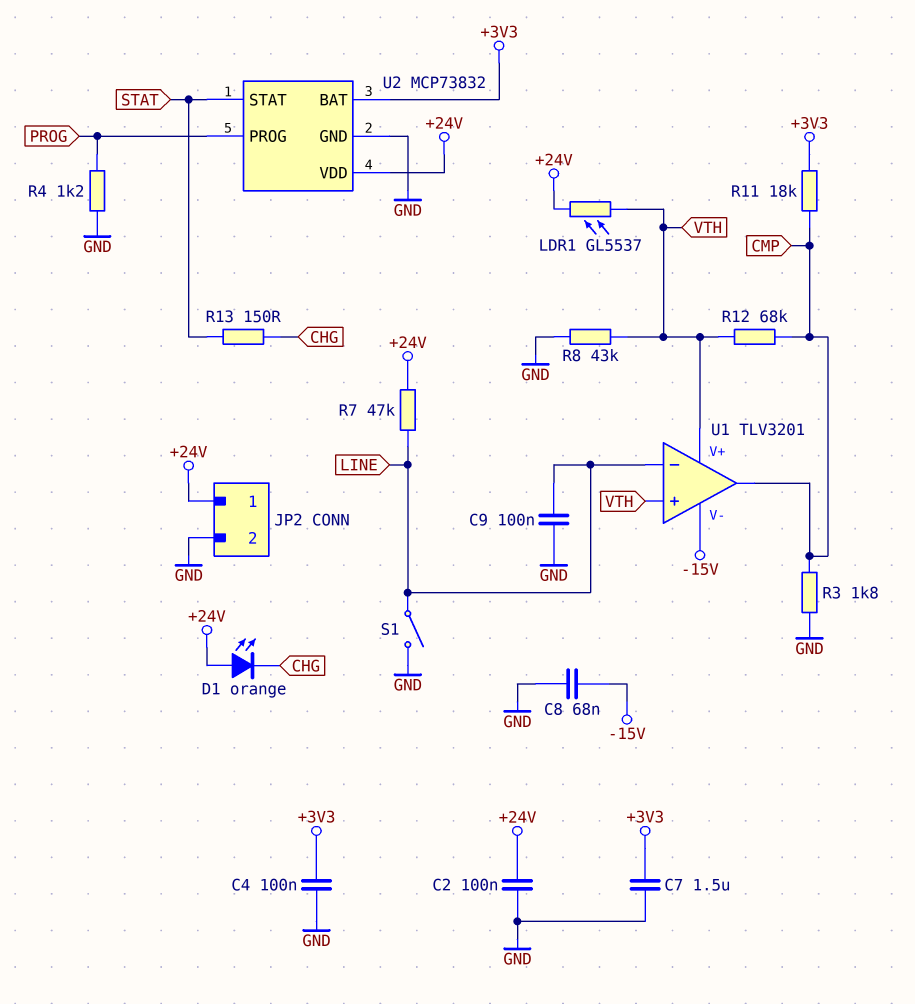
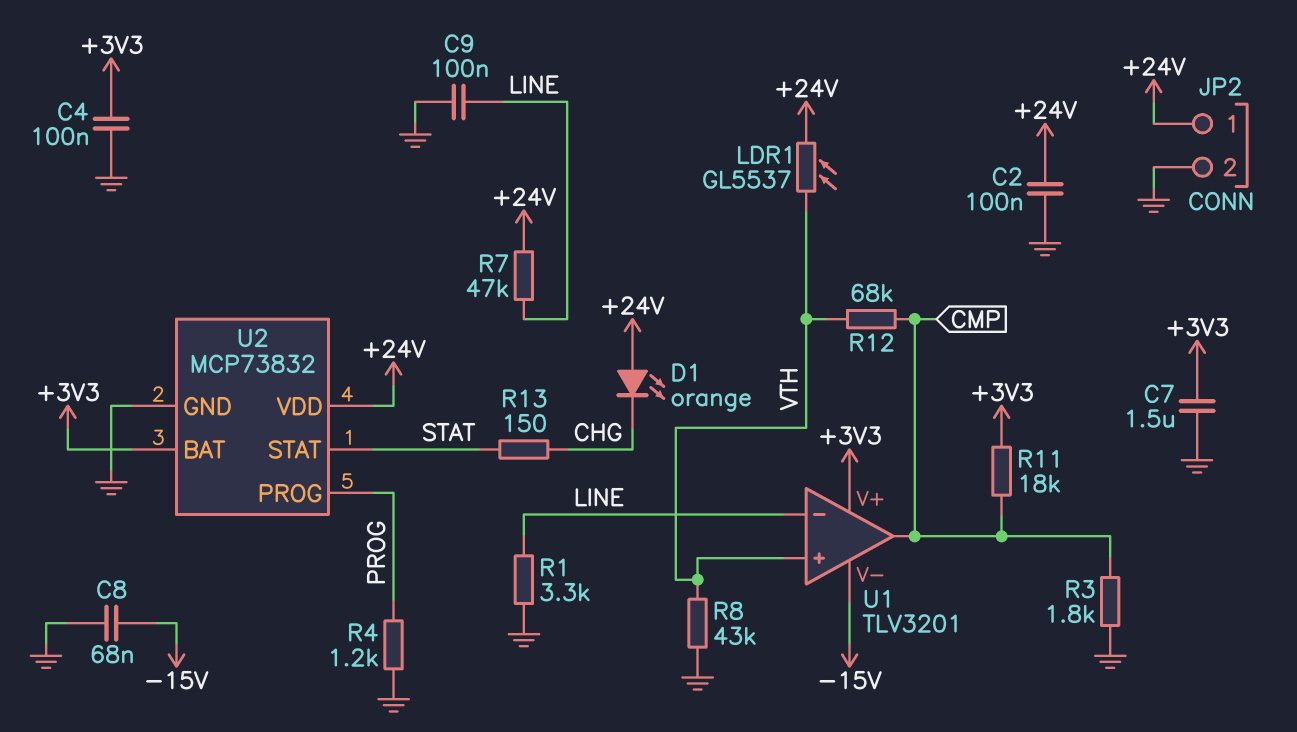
R1: none -> 3.3k (GND, LINE)
S1: switch (GND, LINE) -> none
U1 pin V+: VTH -> +3V3

